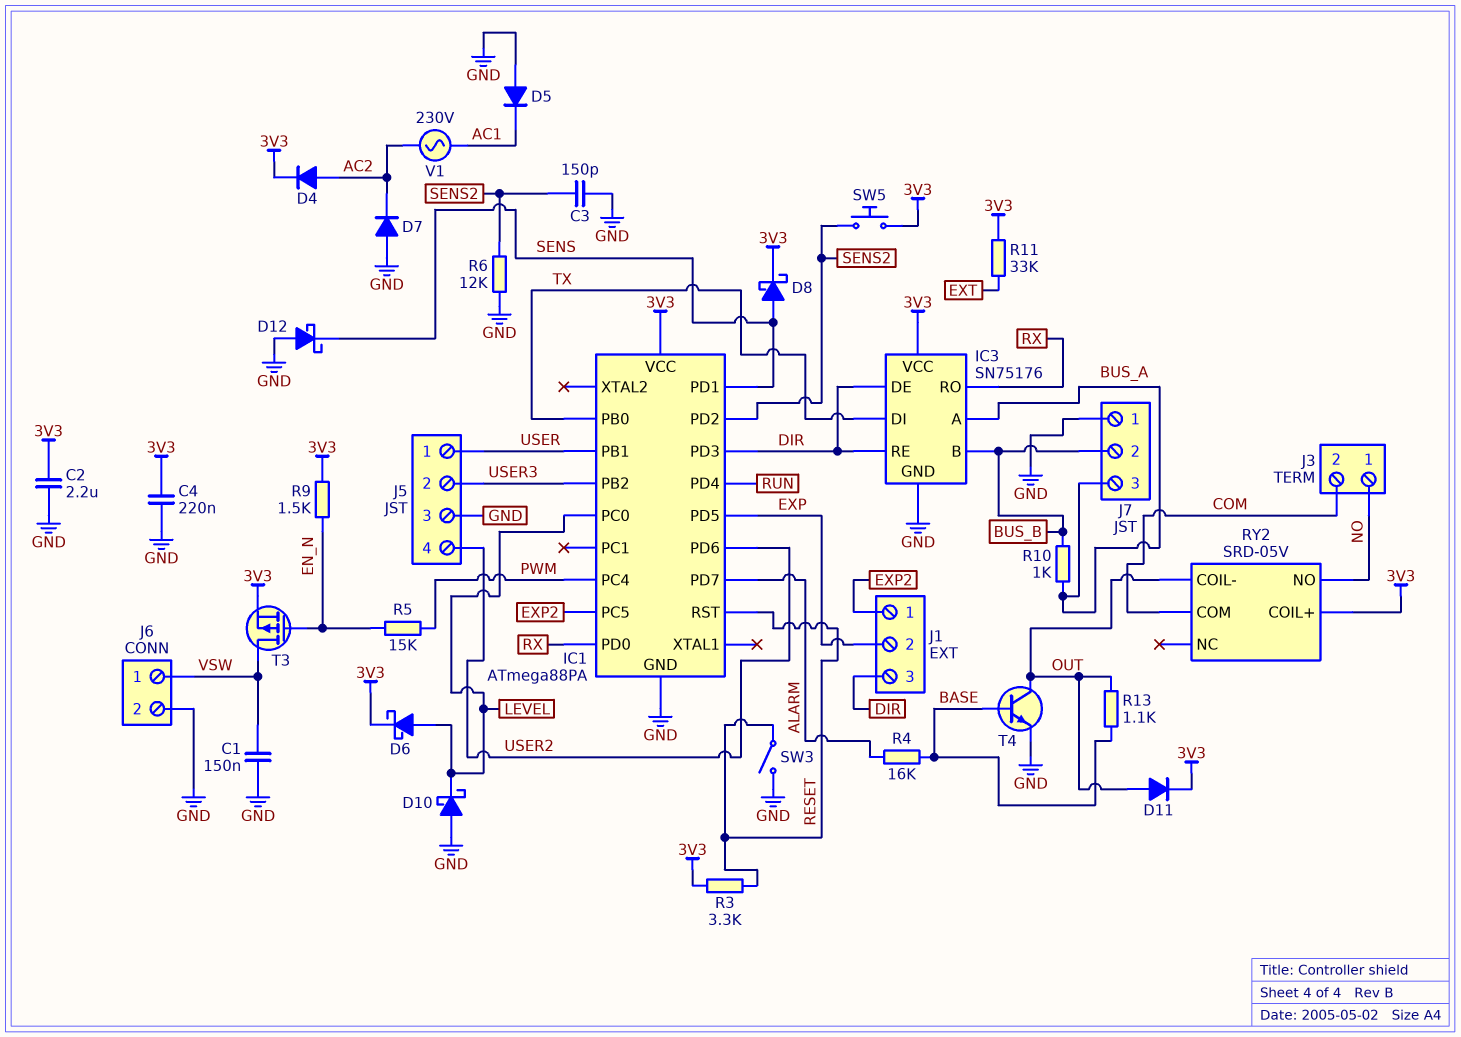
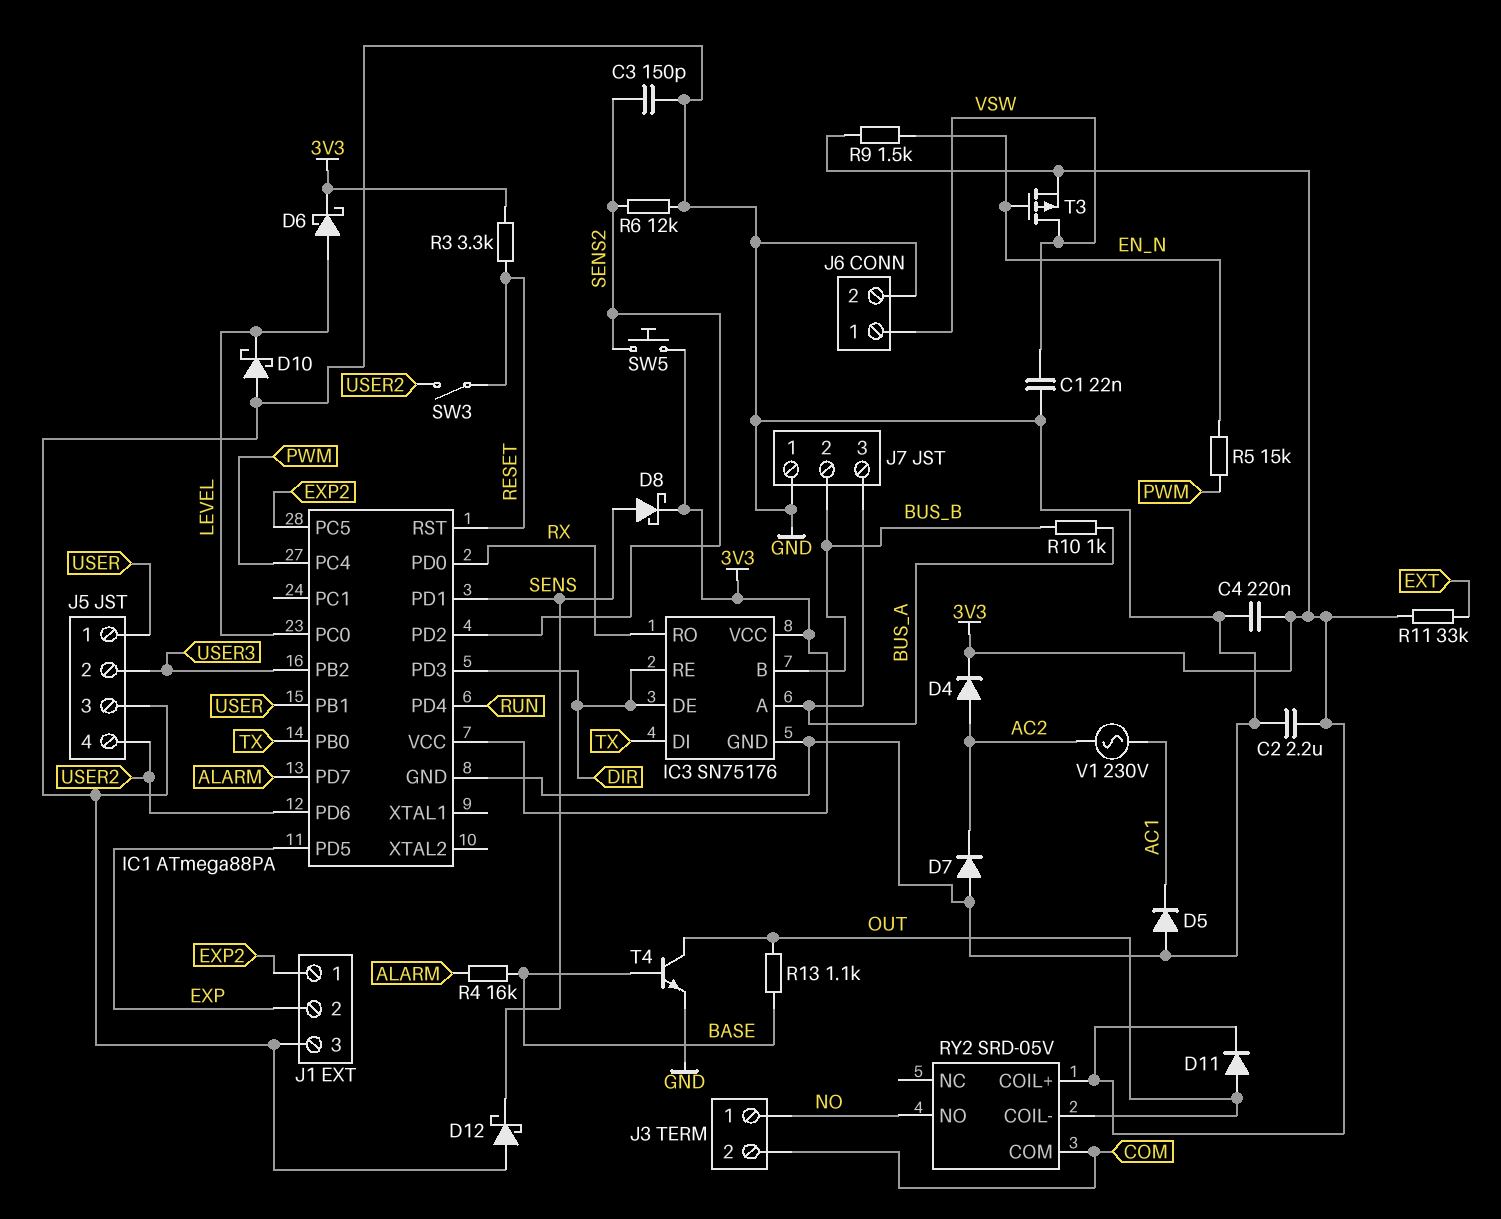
C1: 150nF (GND, VSW) -> 22nF (GND, VSW)
J1 pin 3: DIR -> GND
SW3: switch (GND, RESET) -> switch (RESET, USER2)

